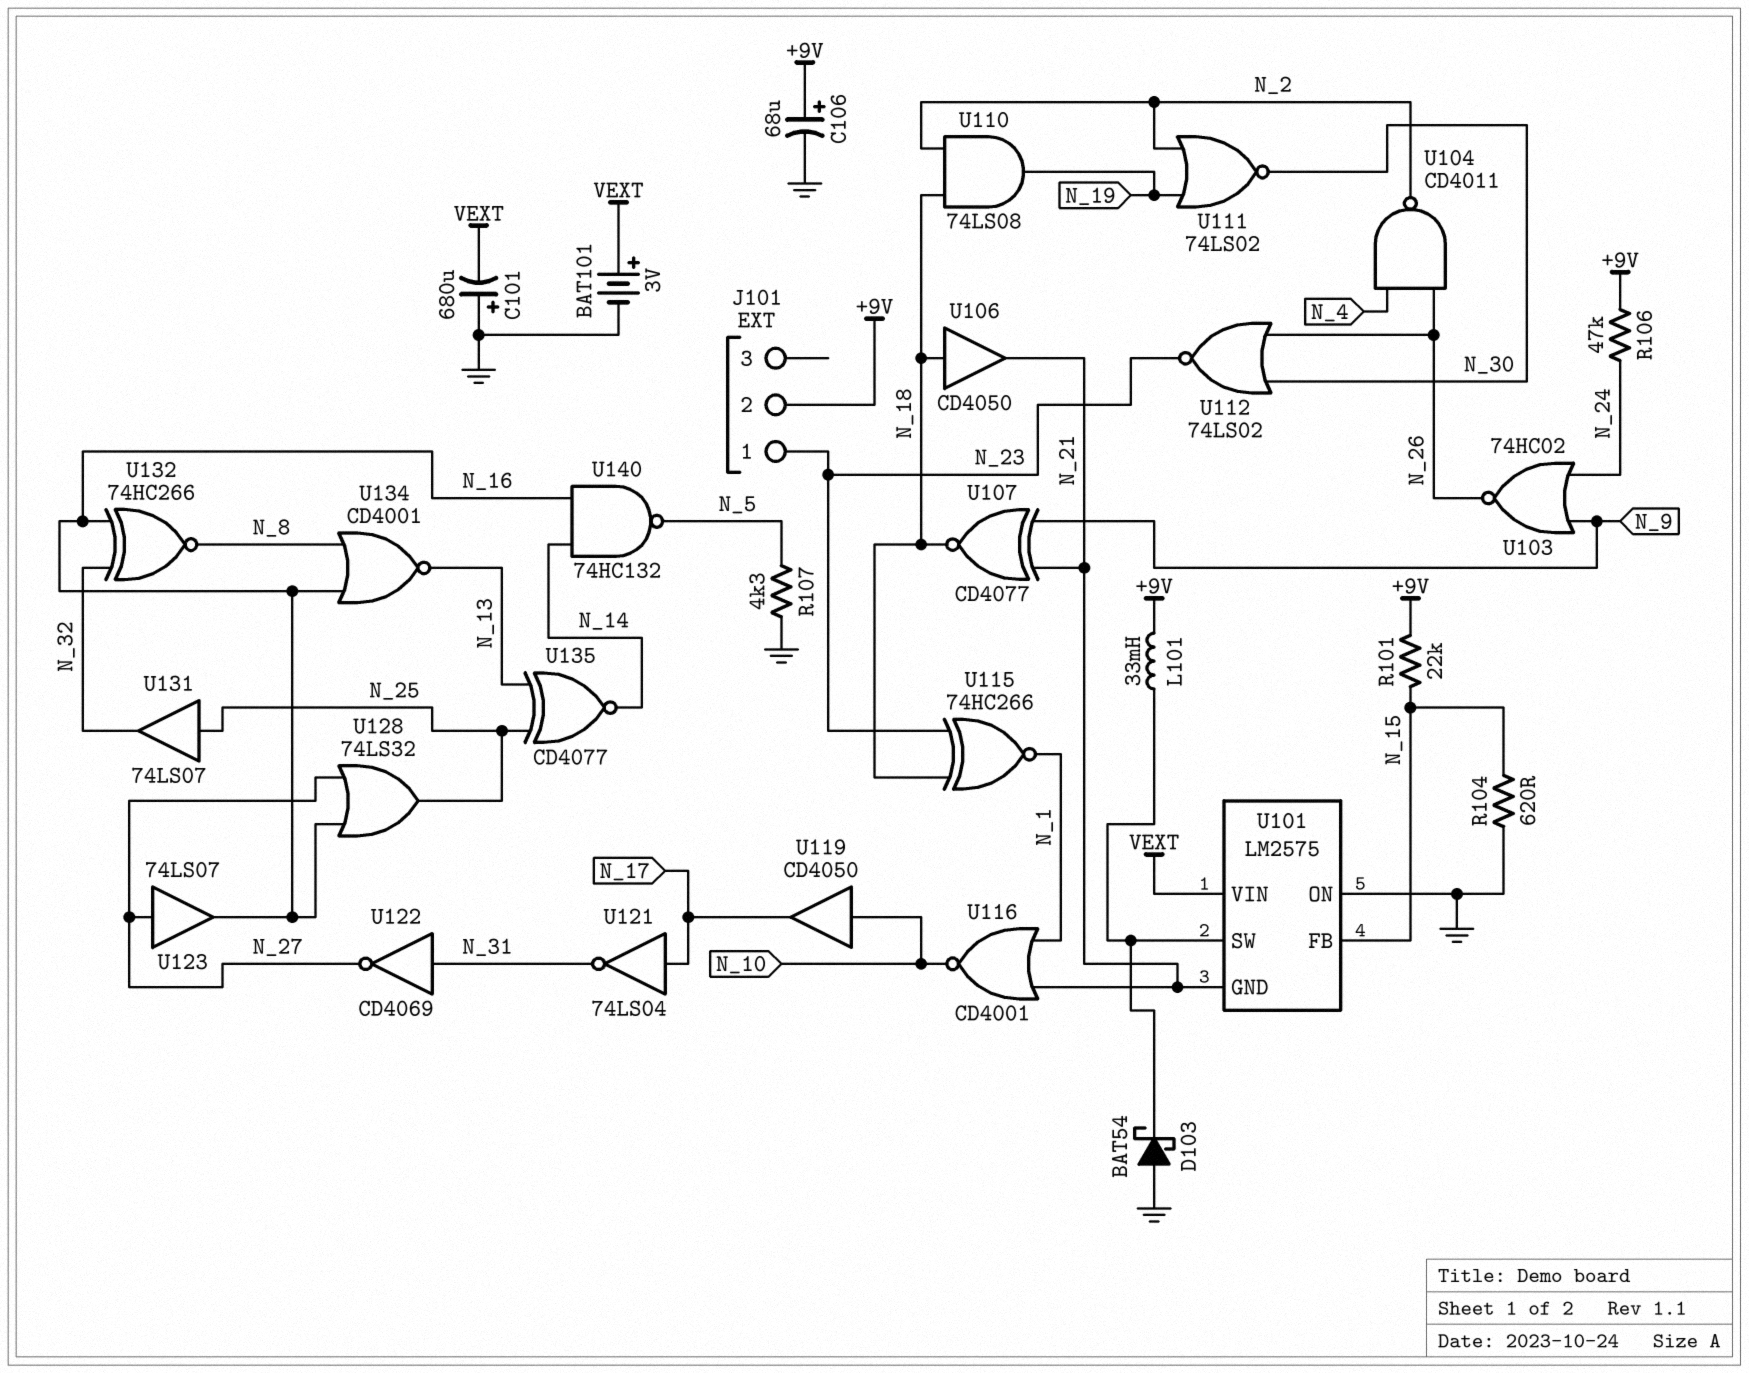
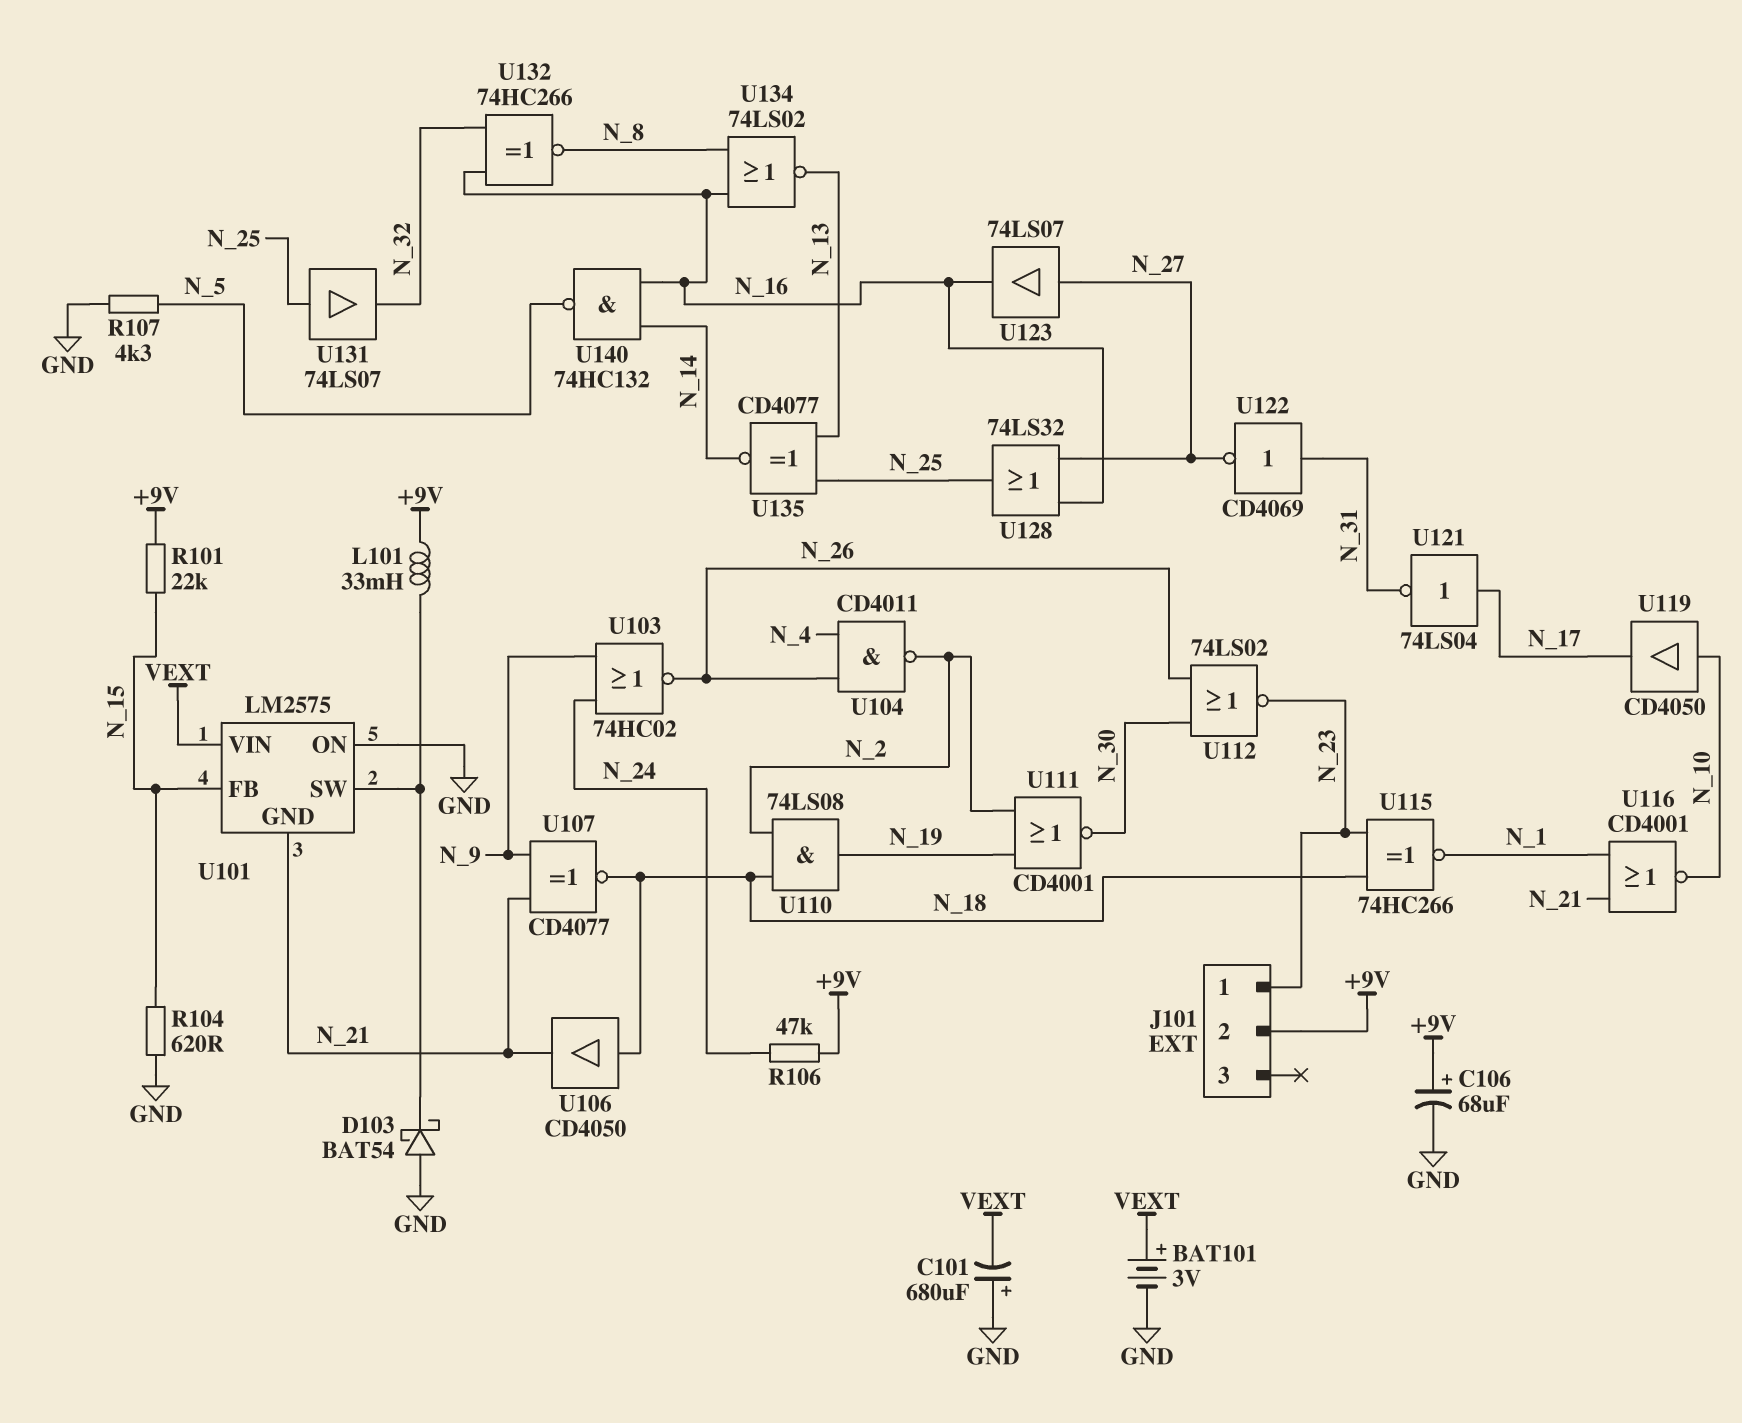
U111: NOR 74LS02 (in N_2, in N_19, out N_30) -> NOR CD4001 (in N_2, in N_19, out N_30)
U134: NOR CD4001 (in N_8, in N_16, out N_13) -> NOR 74LS02 (in N_8, in N_16, out N_13)

